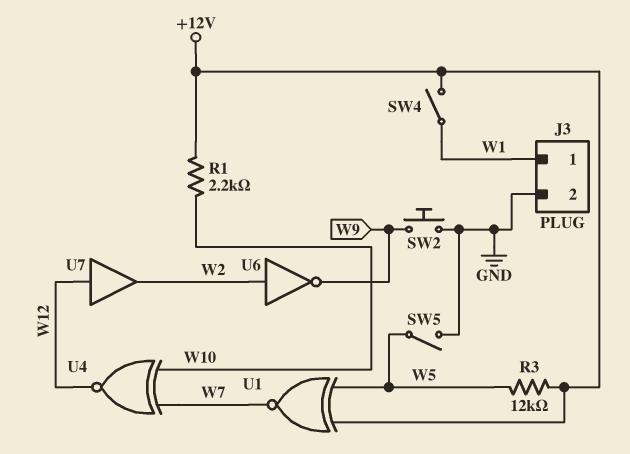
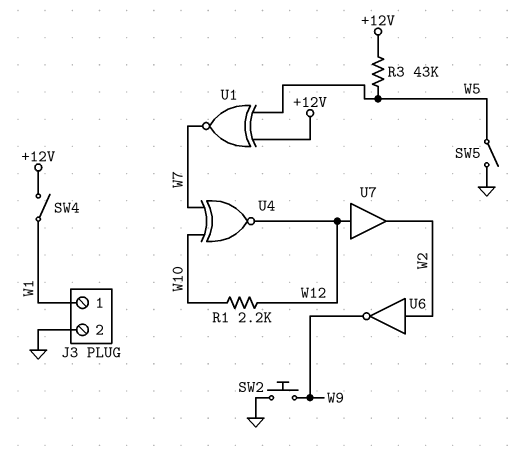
R1: 2.2k (+12V, W10) -> 2.2k (W10, W12)
R3: 12k (+12V, W5) -> 43k (+12V, W5)

